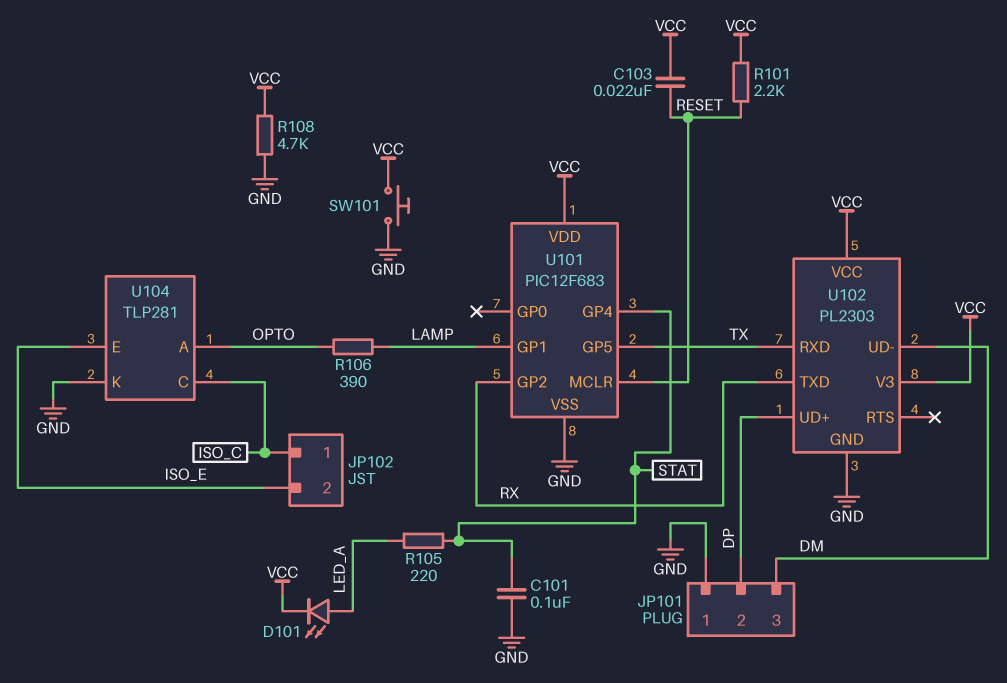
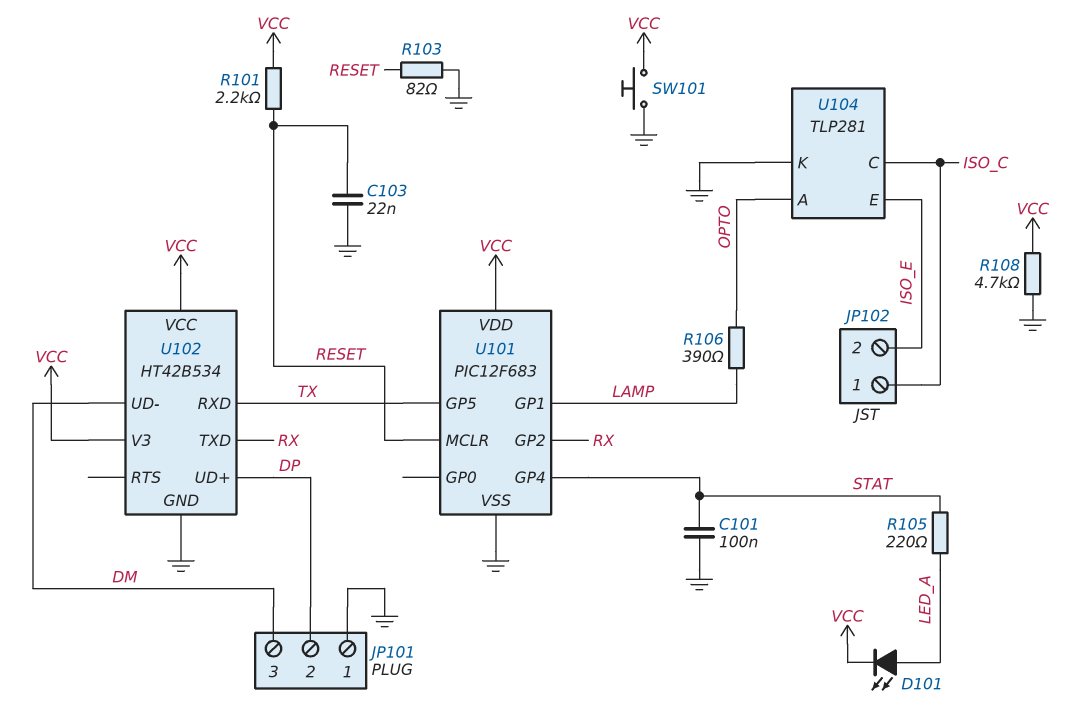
C103: 22nF (RESET, VCC) -> 22nF (GND, RESET)
R103: none -> 82 (GND, RESET)
U102: PL2303 -> HT42B534

